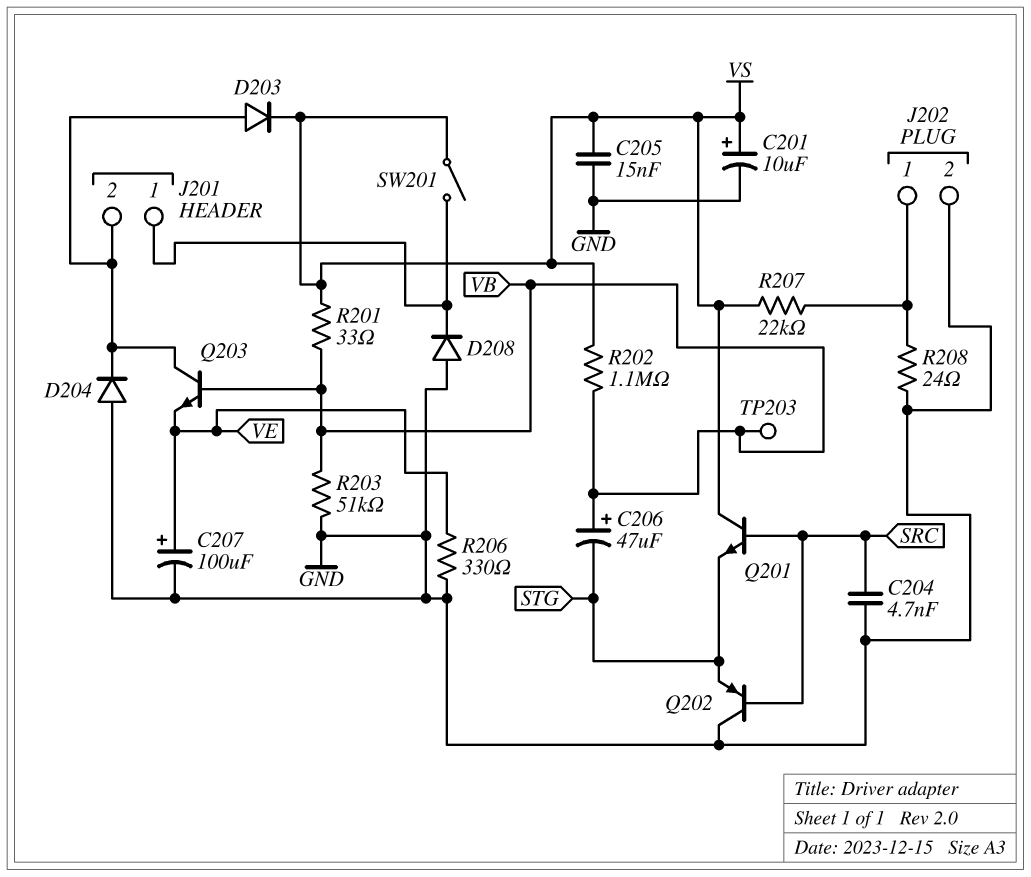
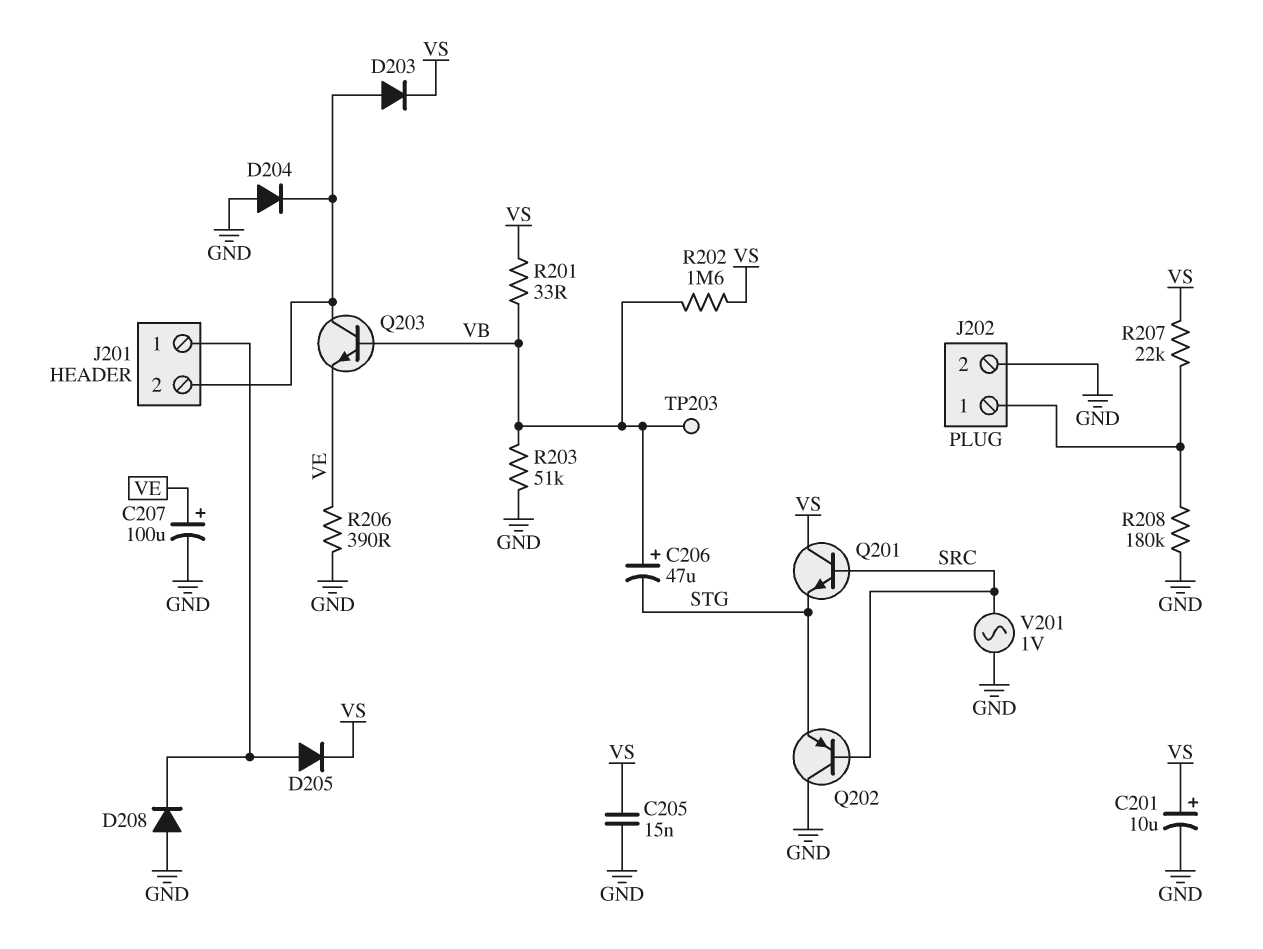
C204: 4.7nF (GND, SRC) -> none
D205: none -> diode (A J201/1, K VS)
R202: 1.1M (VB, VS) -> 1.6M (VB, VS)
R206: 330 (GND, VE) -> 390 (GND, VE)
R208: 24 (GND, J202/1) -> 180k (GND, J202/1)
SW201: switch (J201/1, VS) -> none
V201: none -> AC 1V (GND, SRC)

